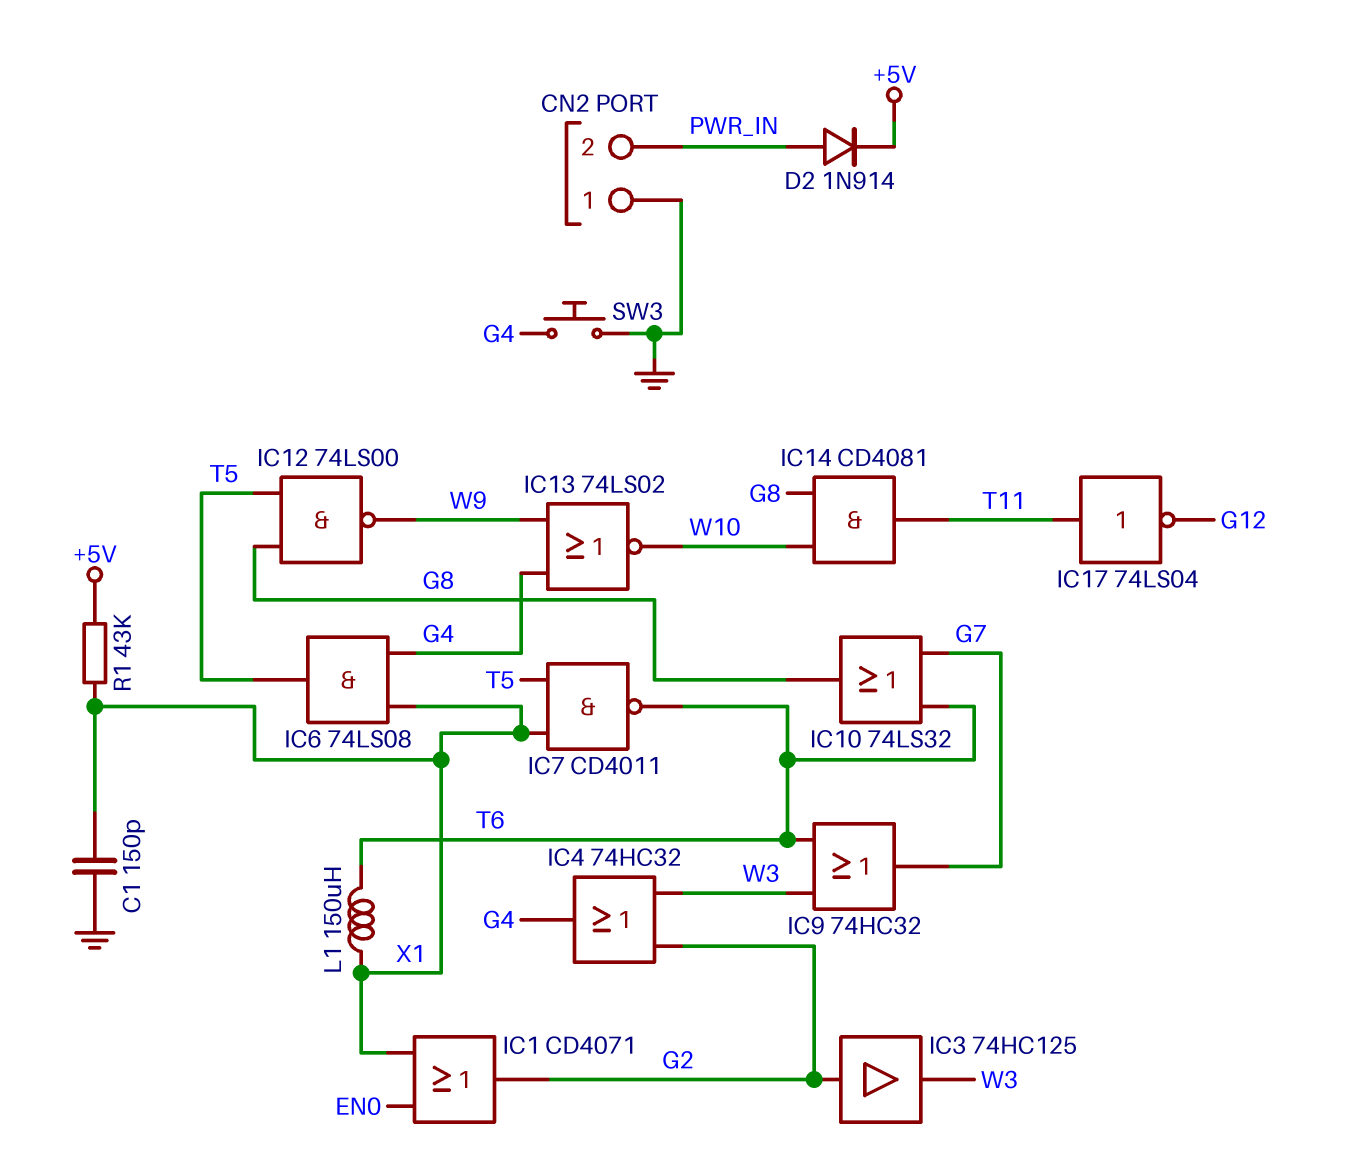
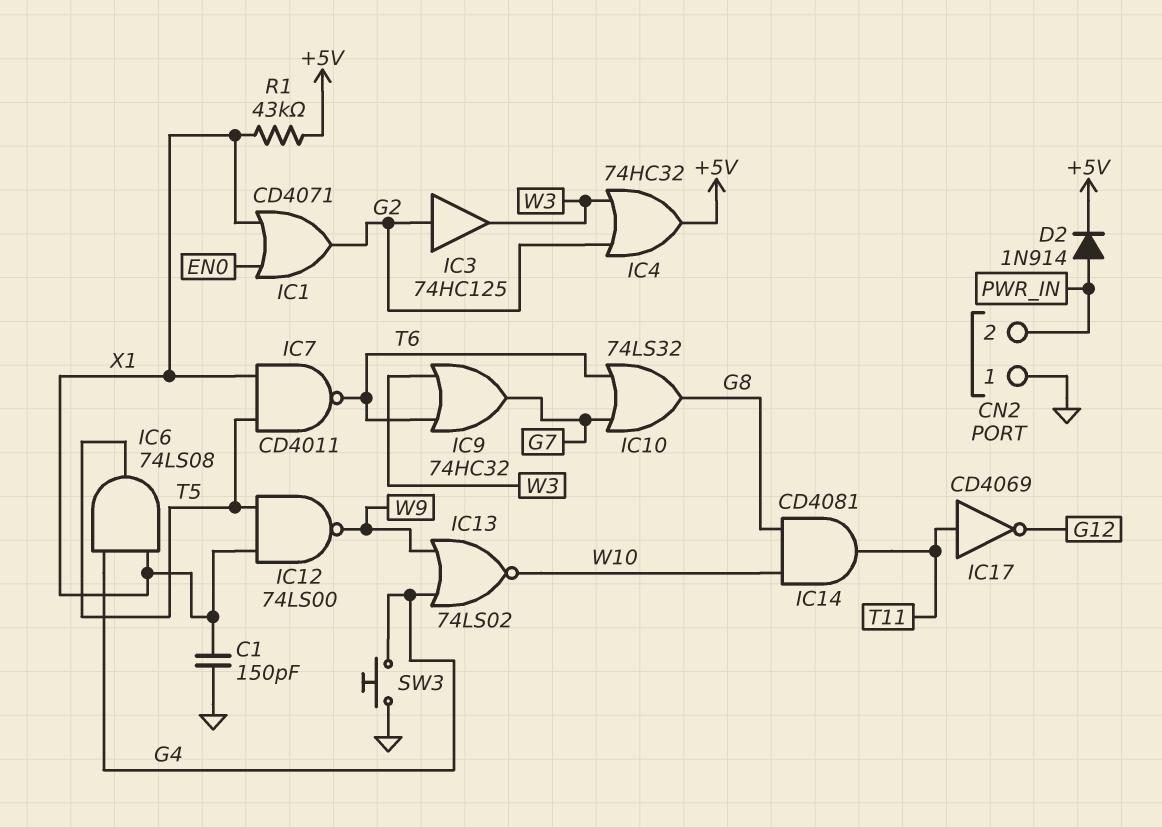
IC4: OR 74HC32 (in G2, in W3, out G4) -> OR 74HC32 (in G2, in W3, out +5V)
IC12: NAND 74LS00 (in G8, in T5, out W9) -> NAND 74LS00 (in T5, in X1, out W9)
IC17: NOT 74LS04 (in T11, out G12) -> NOT CD4069 (in T11, out G12)
L1: 150uH (T6, X1) -> none

